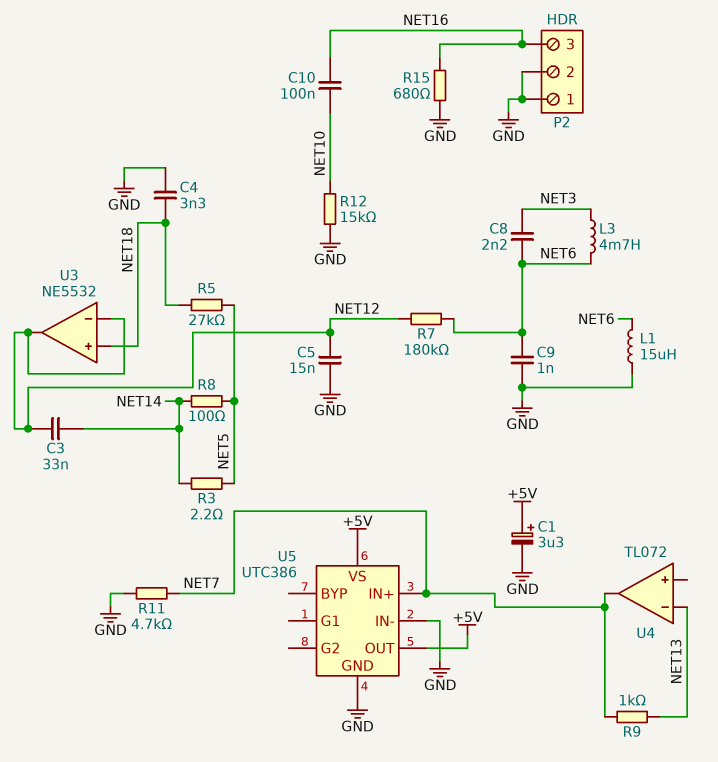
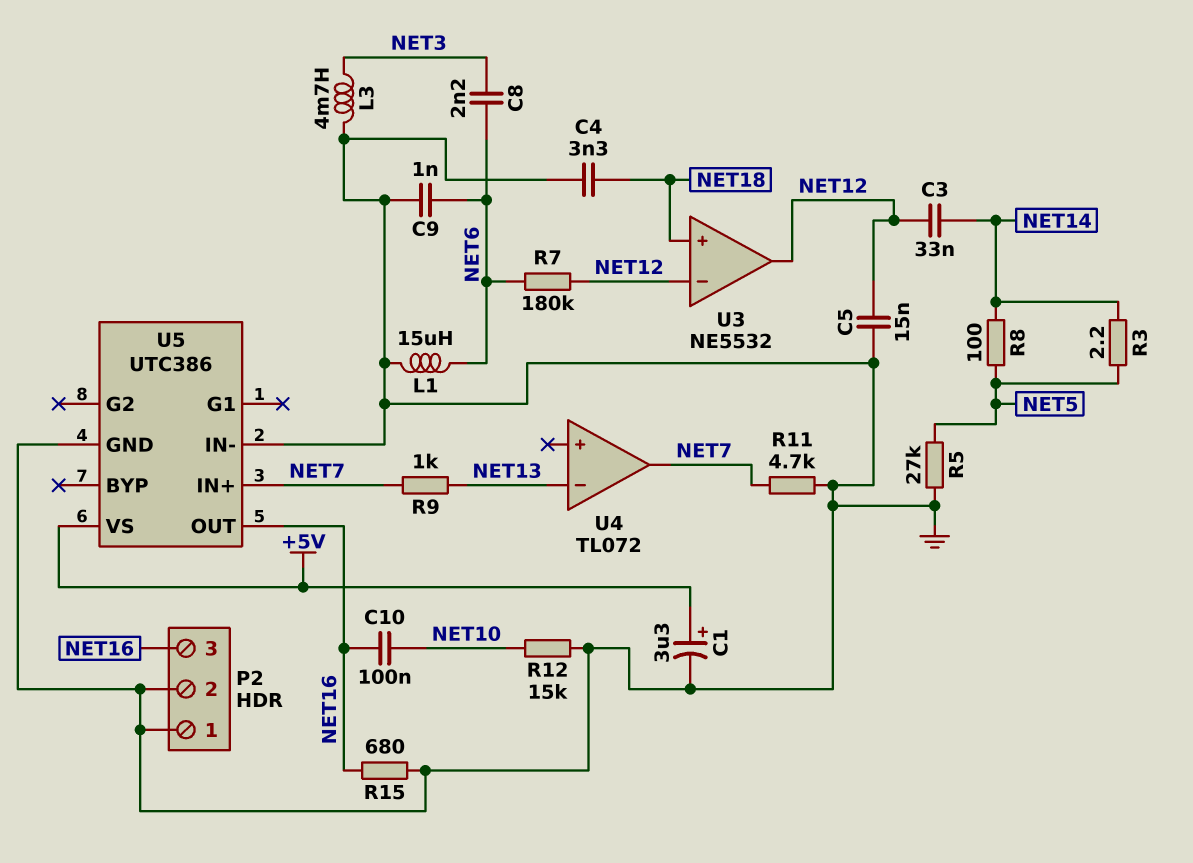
L3: 4.7mH (NET3, NET6) -> 4.7mH (GND, NET3)
R5: 27k (NET5, NET18) -> 27k (GND, NET5)
U5 pin OUT: +5V -> NET16

